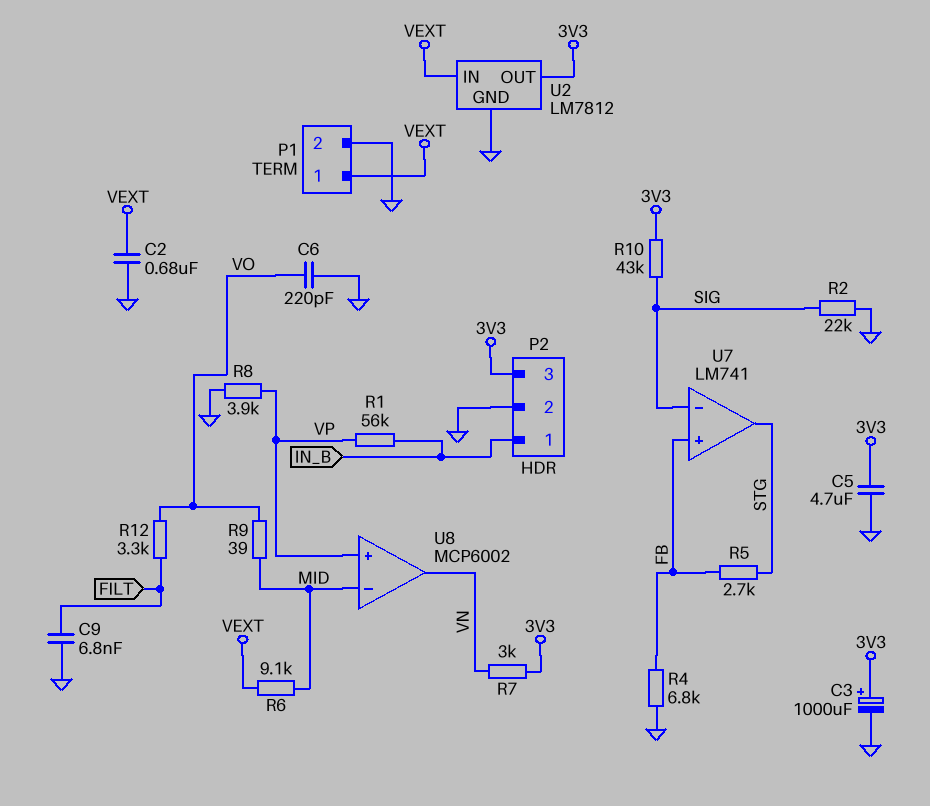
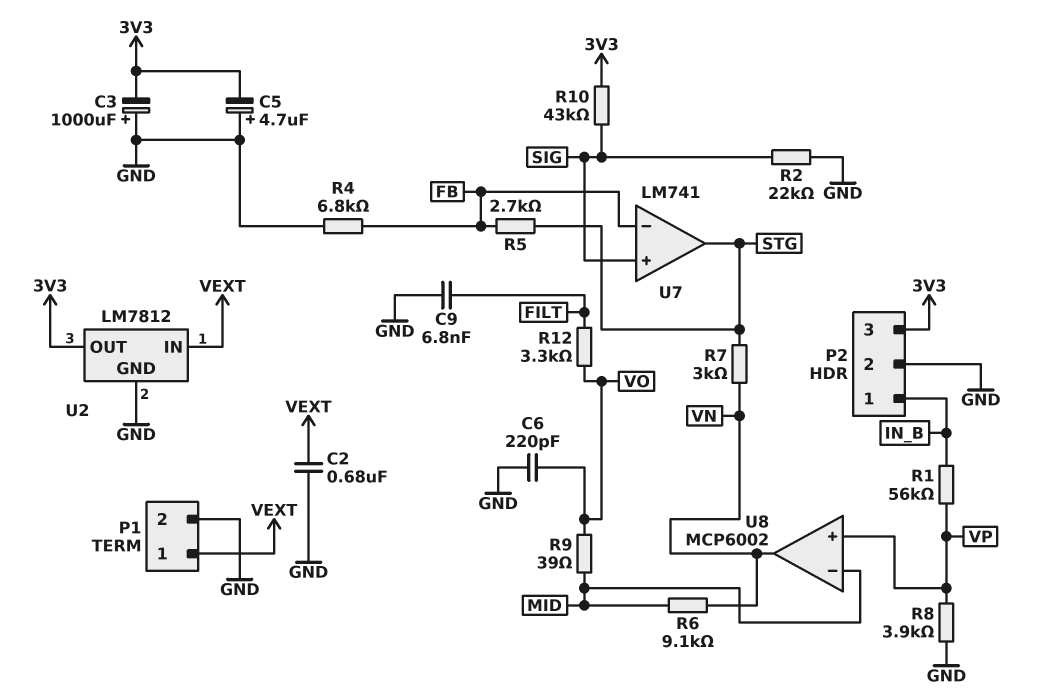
C3: 1000uF (plus 3V3, minus GND) -> 1000uF (plus GND, minus 3V3)
C5: 4.7uF (3V3, GND) -> 4.7uF (plus GND, minus 3V3)
R6: 9.1k (MID, VEXT) -> 9.1k (MID, VN)
R7: 3k (3V3, VN) -> 3k (STG, VN)
U7 pin in+: FB -> SIG
U7 pin in-: SIG -> FB

